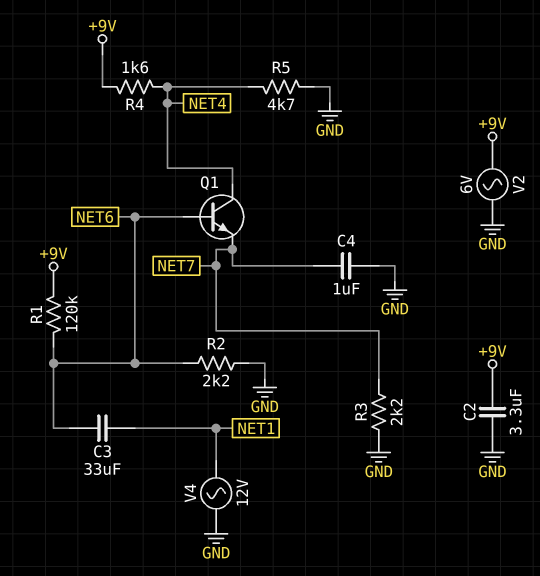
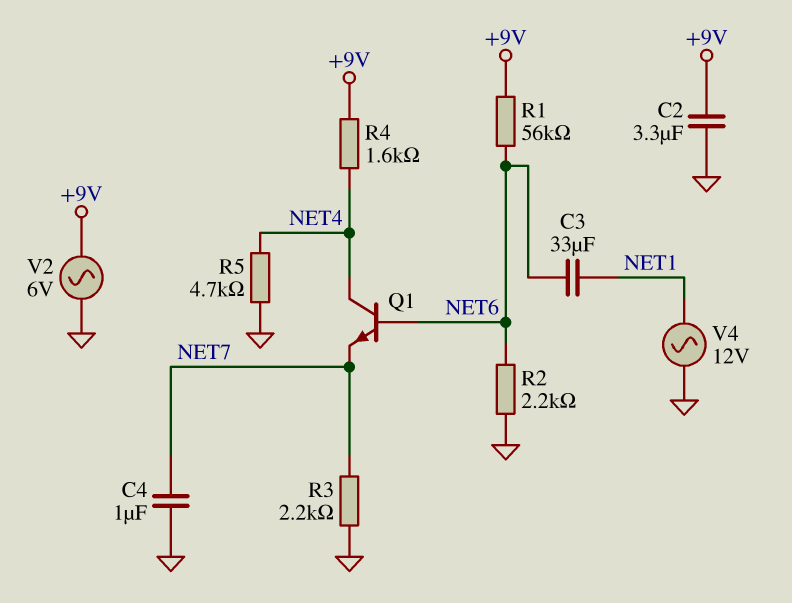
R1: 120k (+9V, NET6) -> 56k (+9V, NET6)

